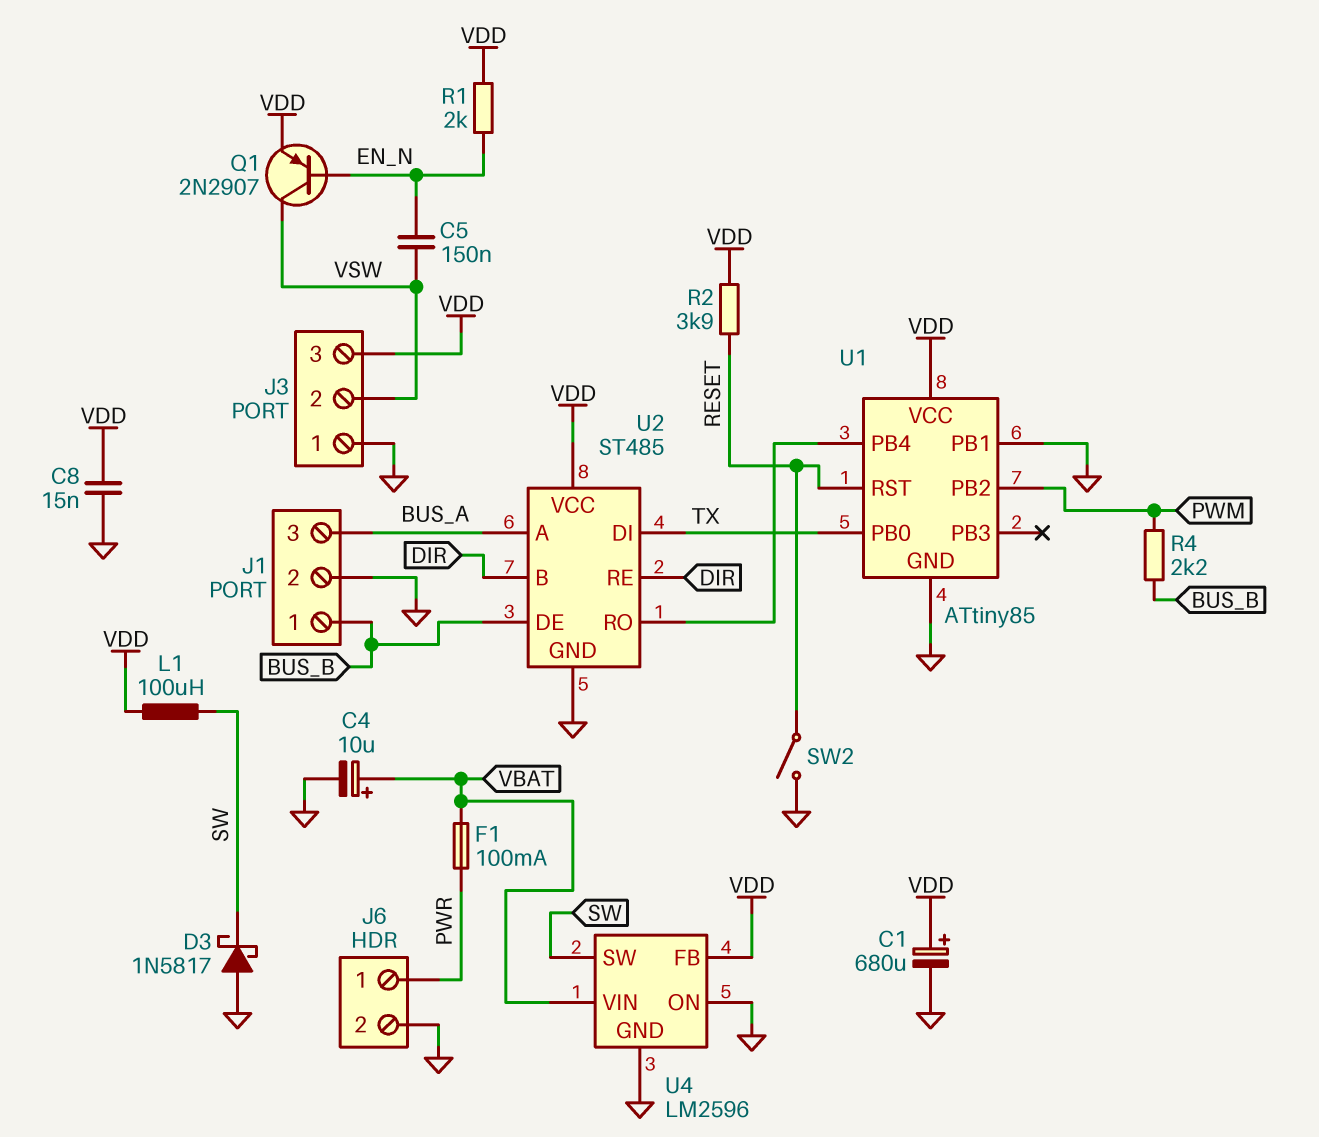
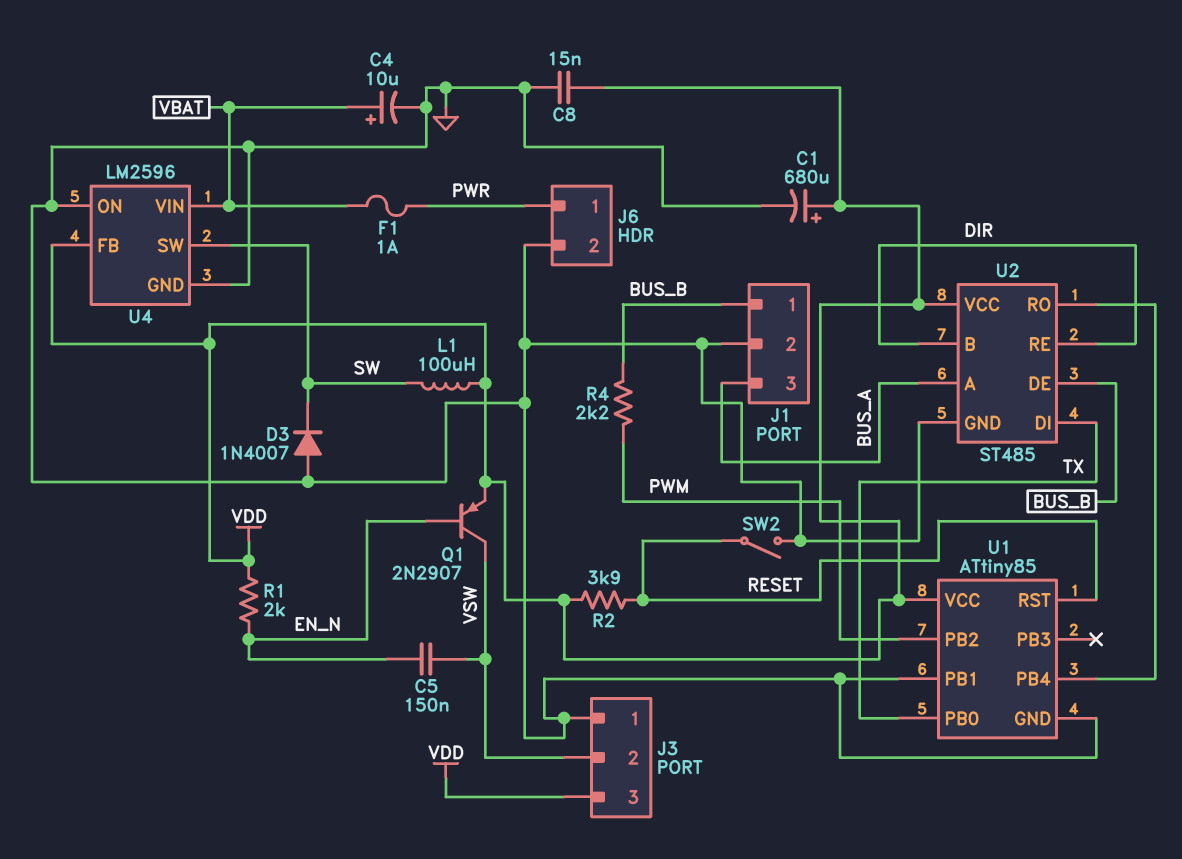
D3: schottky 1N5817 (A GND, K SW) -> diode 1N4007 (A GND, K SW)
F1: 100mA (PWR, VBAT) -> 1A (PWR, VBAT)

